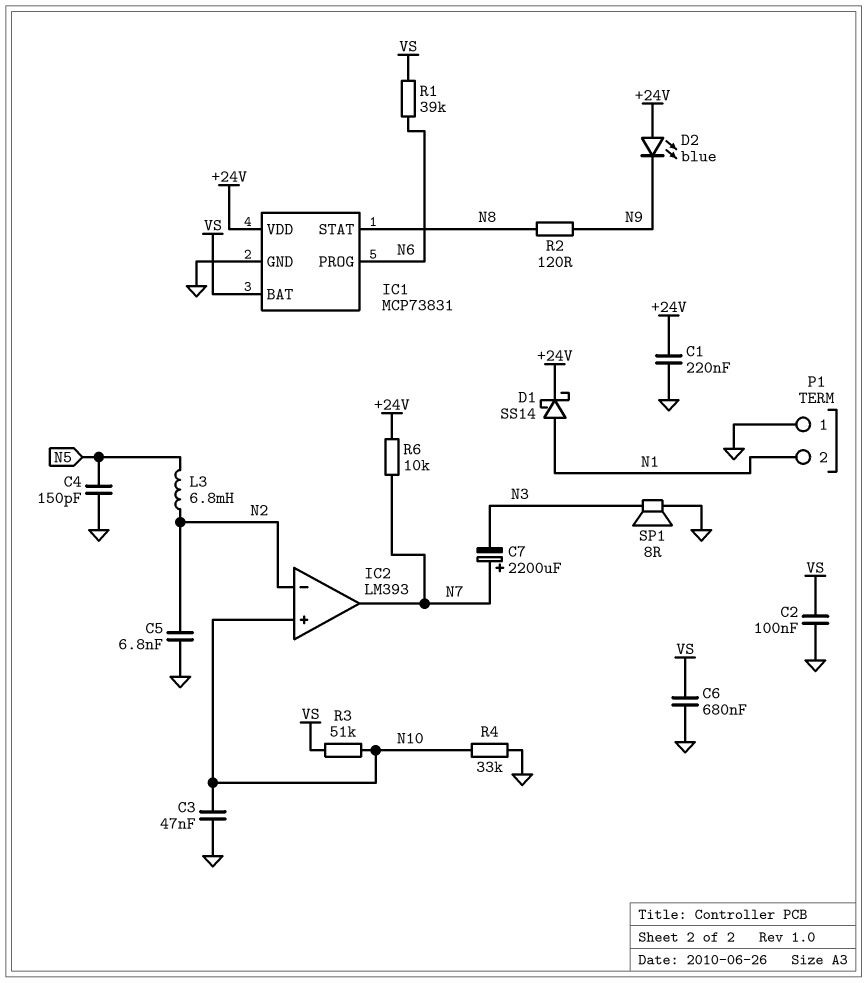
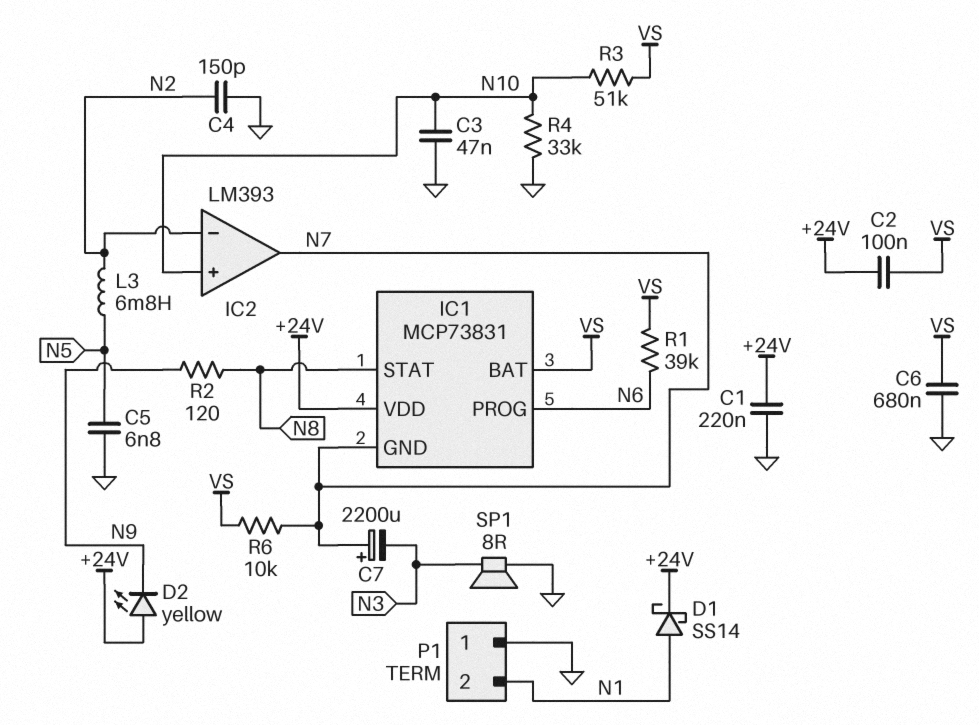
C2: 100nF (GND, VS) -> 100nF (+24V, VS)
C4: 150pF (GND, N5) -> 150pF (GND, N2)
C5: 6.8nF (GND, N2) -> 6.8nF (GND, N5)
D2: LED blue (A +24V, K N9) -> LED yellow (A +24V, K N9)
IC1 pin GND: GND -> N7
R6: 10k (+24V, N7) -> 10k (N7, VS)

